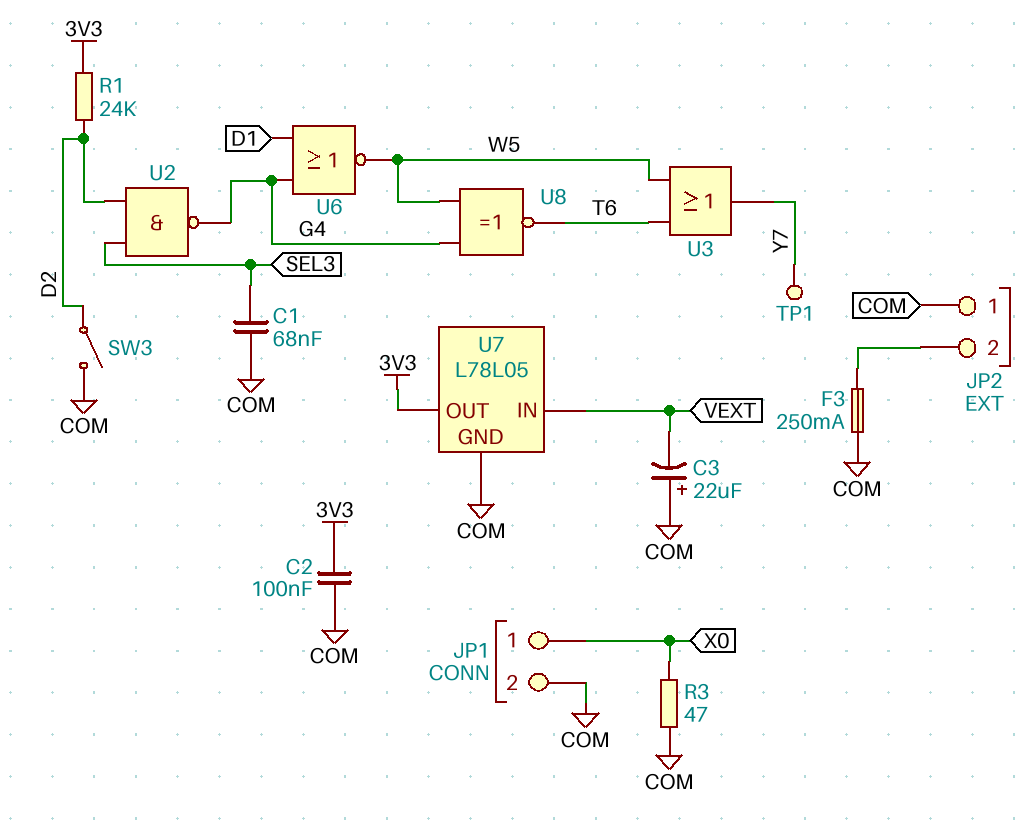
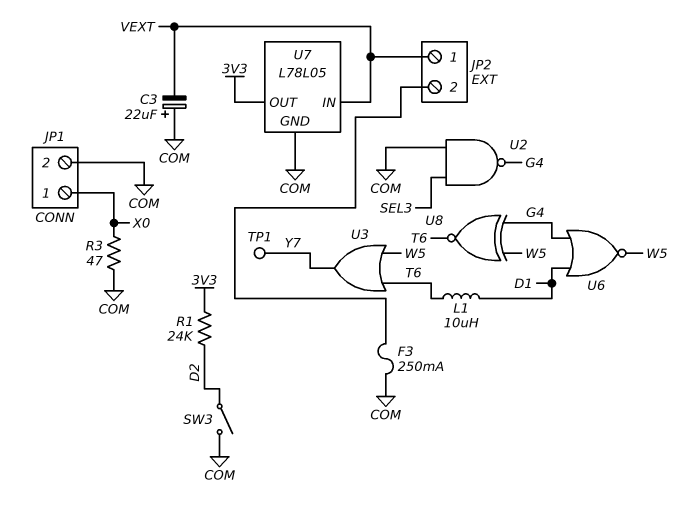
C1: 68nF (COM, SEL3) -> none
C2: 100nF (3V3, COM) -> none
JP2 pin 1: COM -> VEXT
L1: none -> 10uH (D1, T6)
U2: NAND (in D2, in SEL3, out G4) -> NAND (in COM, in SEL3, out G4)

